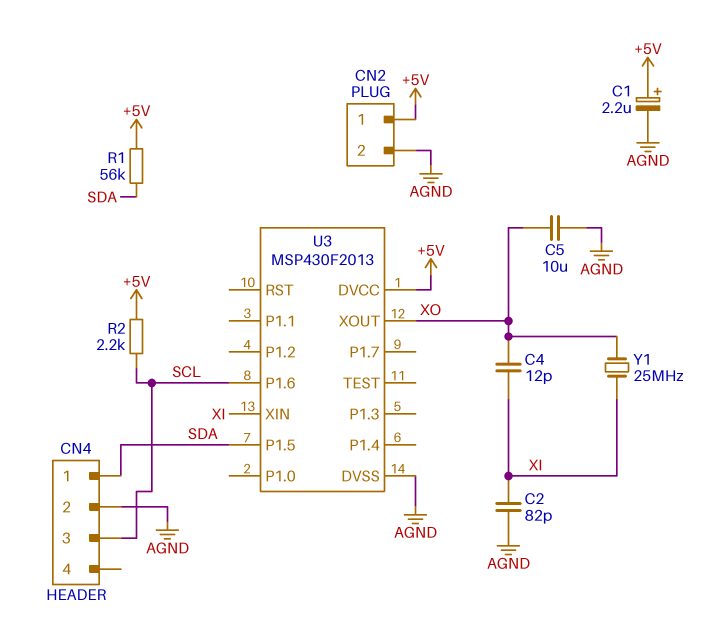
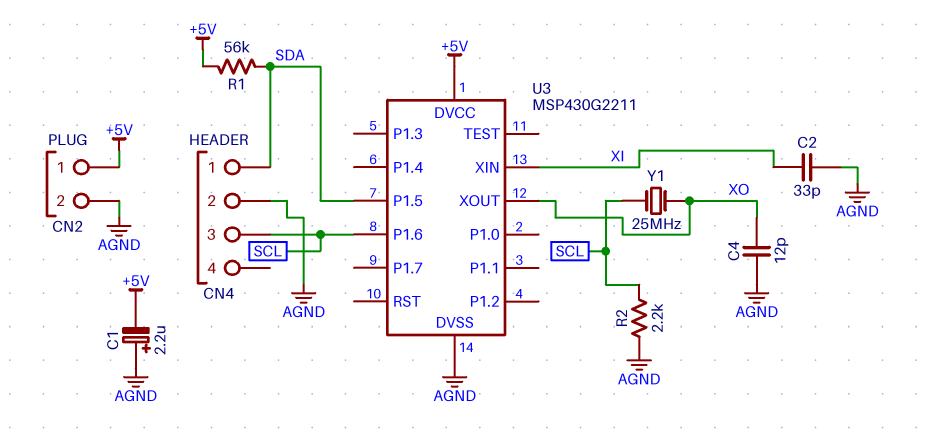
C1: 2.2uF (plus +5V, minus AGND) -> 2.2uF (plus AGND, minus +5V)
C2: 82pF (AGND, XI) -> 33pF (AGND, XI)
C4: 12pF (XI, XO) -> 12pF (AGND, XO)
C5: 10uF (AGND, XO) -> none
R2: 2.2k (+5V, SCL) -> 2.2k (AGND, SCL)
U3: MSP430F2013 -> MSP430G2211
Y1: 25MHz (XI, XO) -> 25MHz (SCL, XO)

